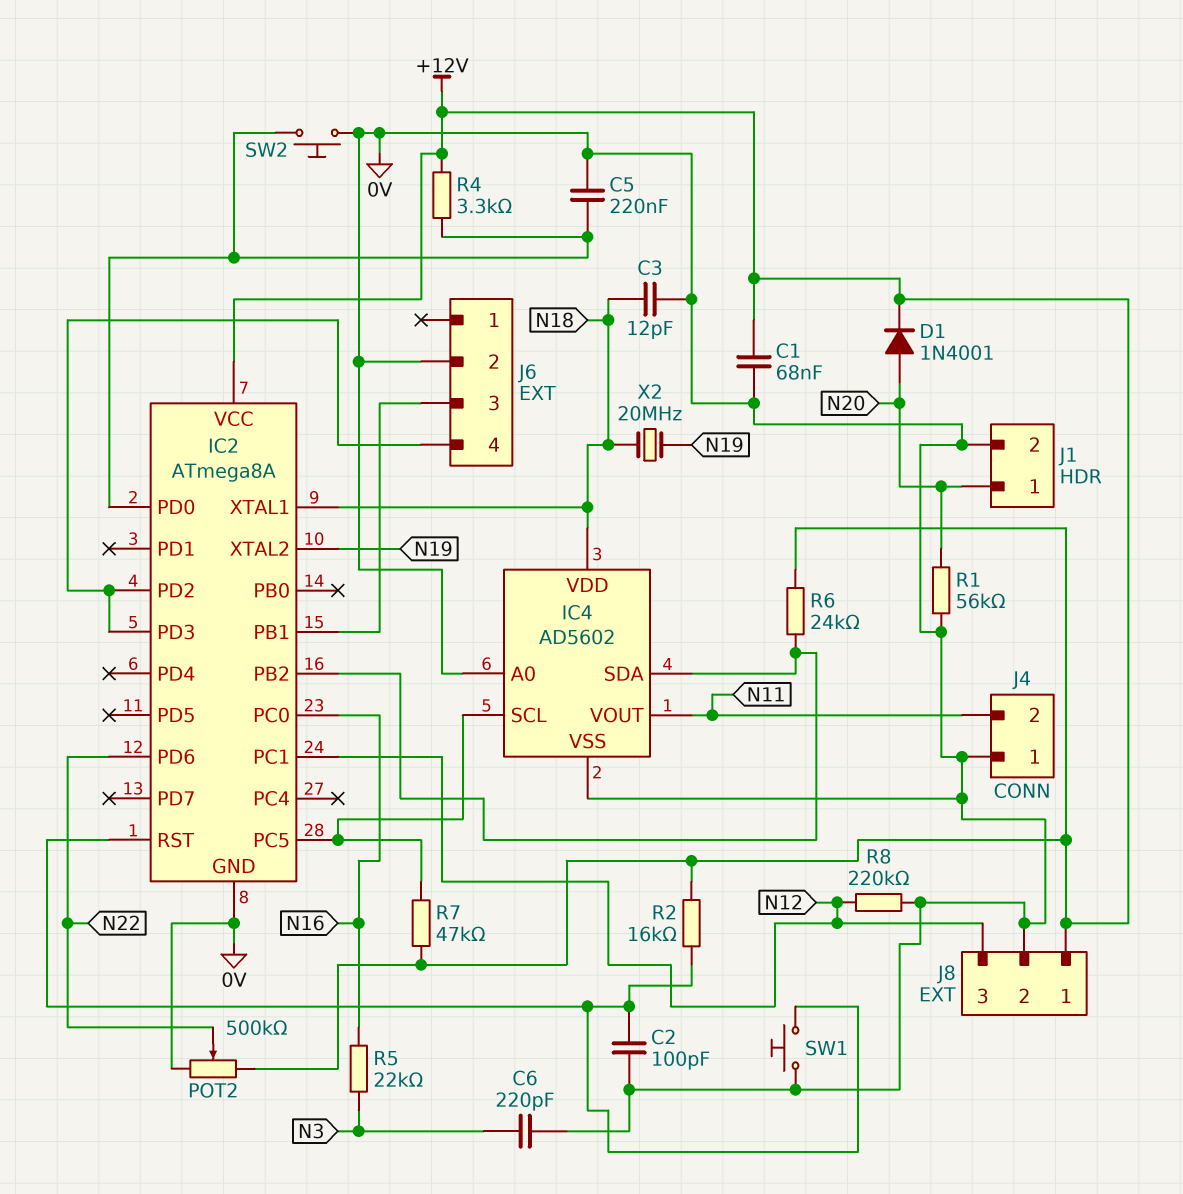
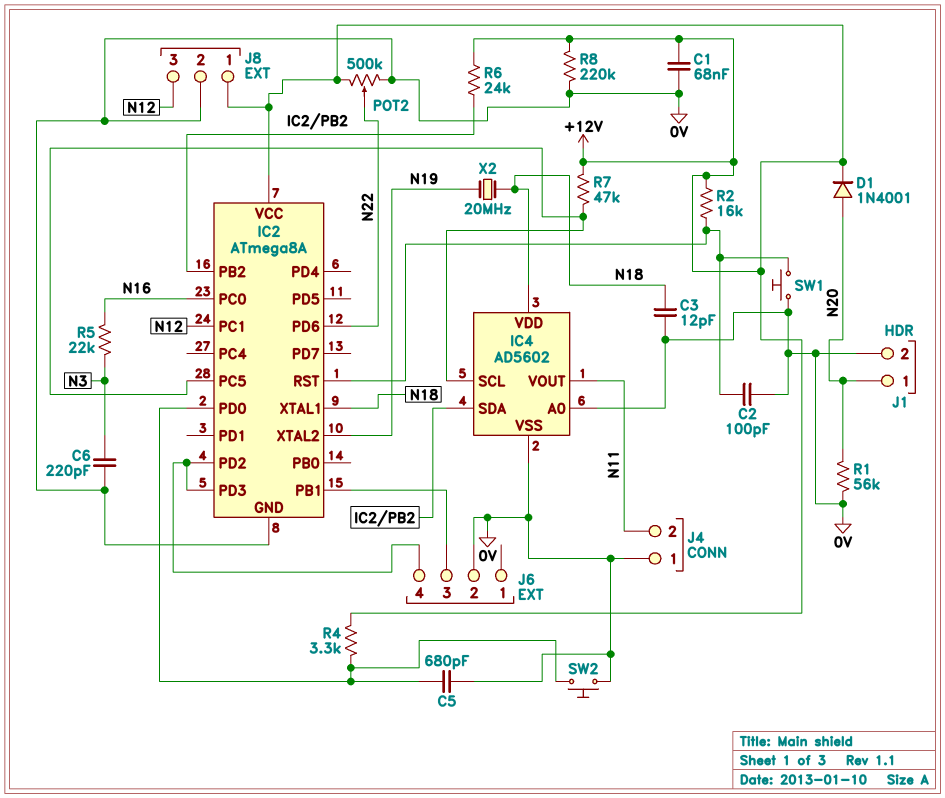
C5: 220nF (0V, IC2/PD0) -> 680pF (0V, IC2/PD0)
R8: 220k (0V, N12) -> 220k (+12V, 0V)

